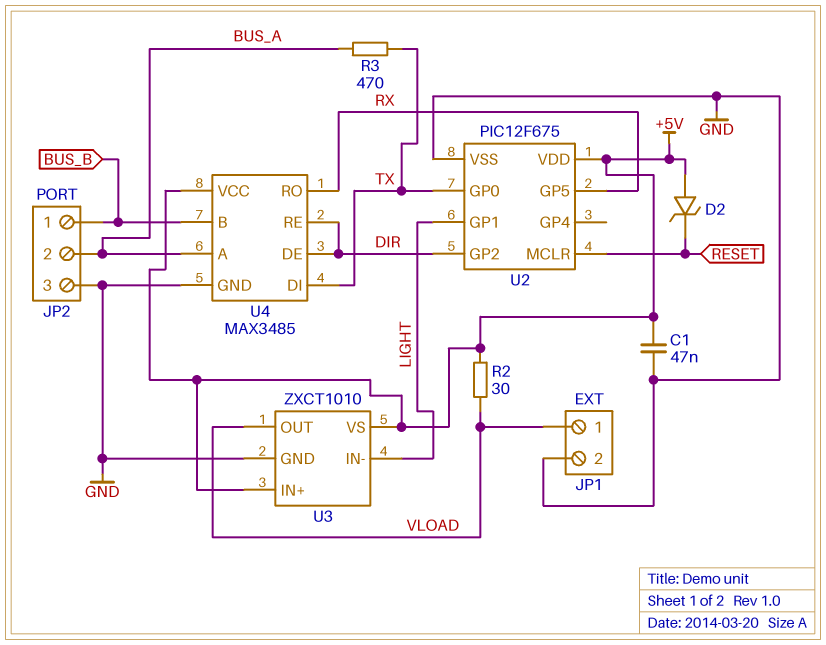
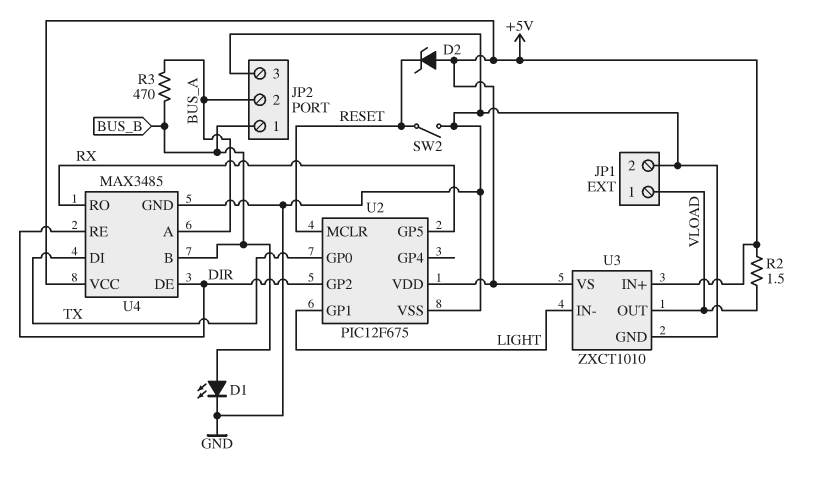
C1: 47nF (+5V, GND) -> none
D1: none -> LED (A BUS_B, K GND)
R2: 30 (+5V, VLOAD) -> 1.5 (+5V, VLOAD)
R3: 470 (BUS_A, TX) -> 470 (BUS_A, BUS_B)
SW2: none -> switch (GND, RESET)

